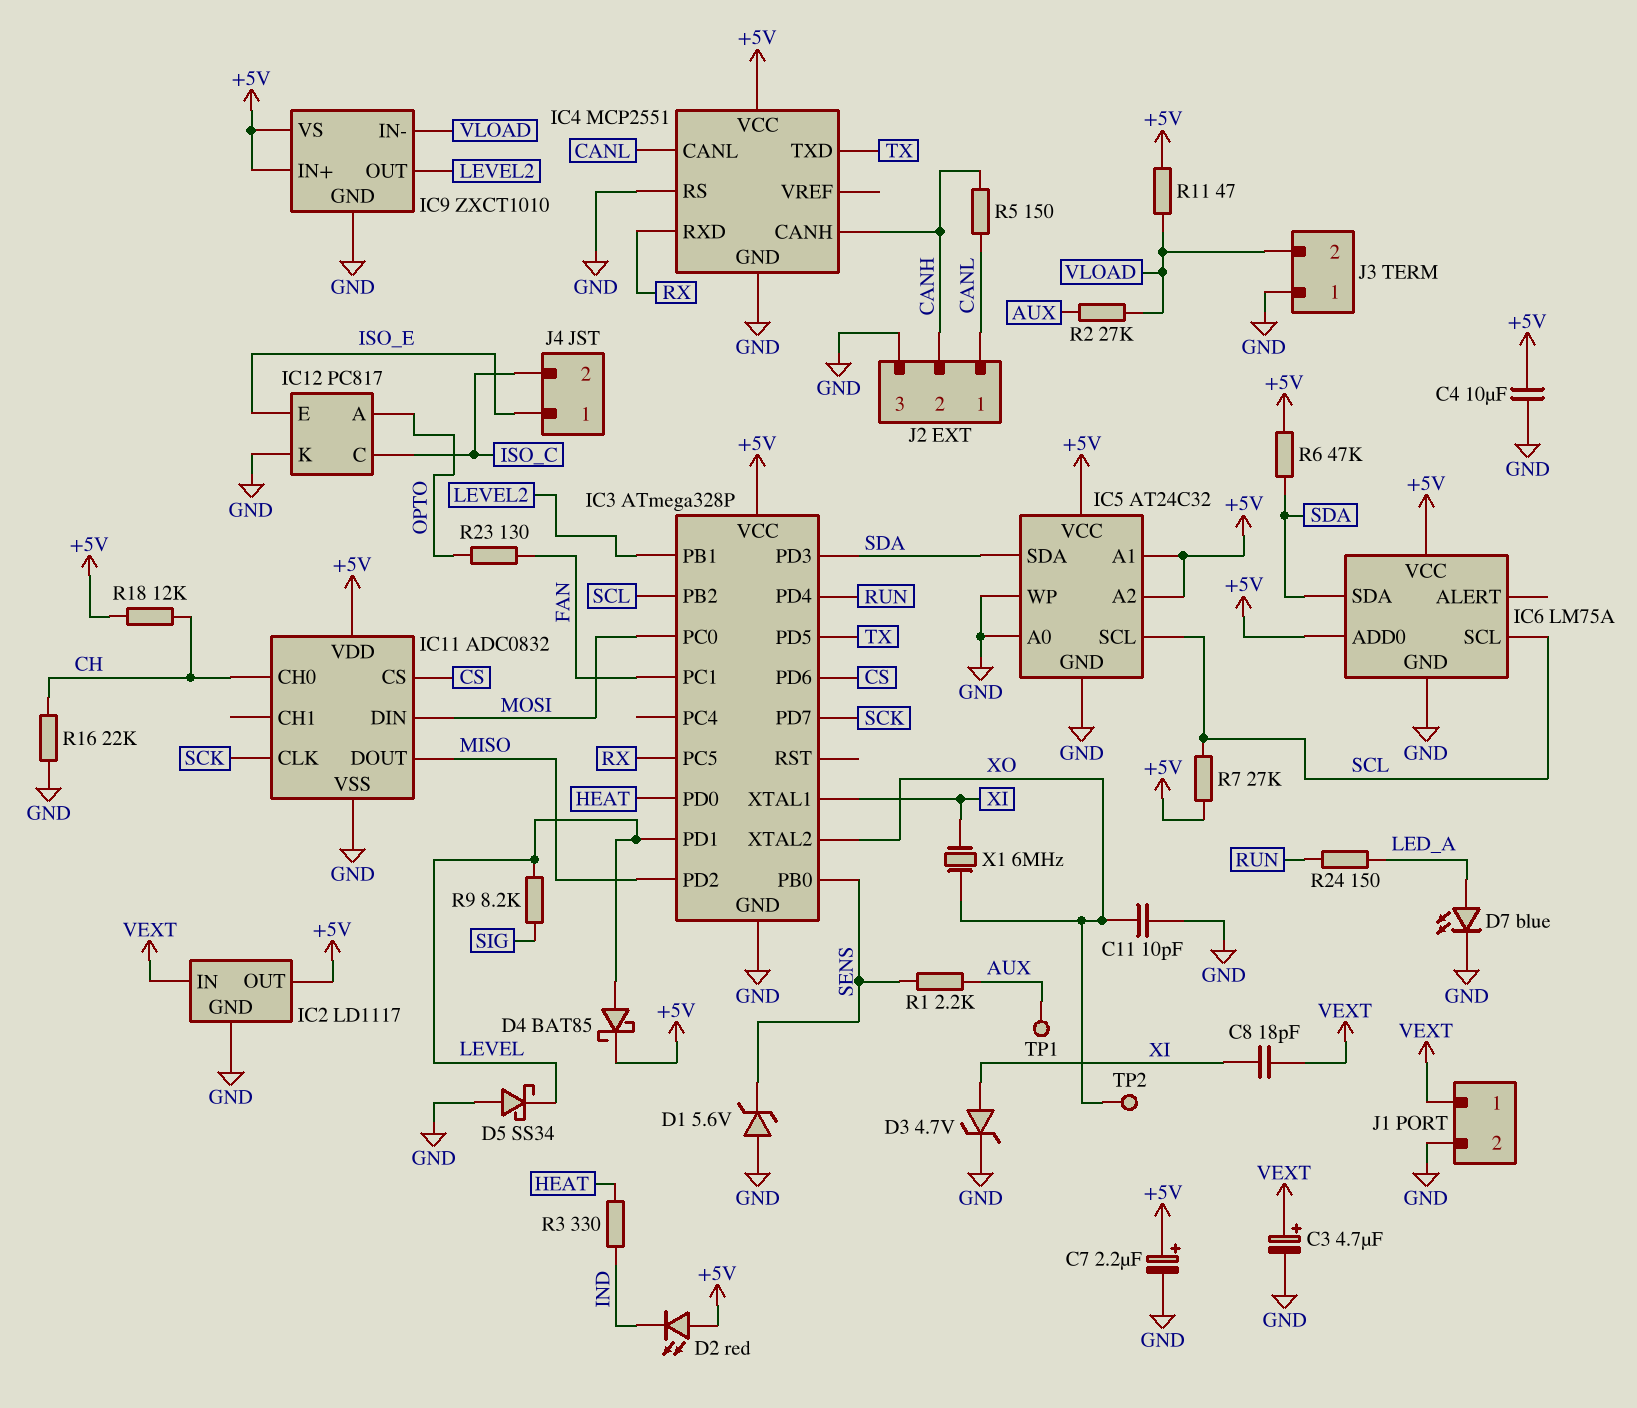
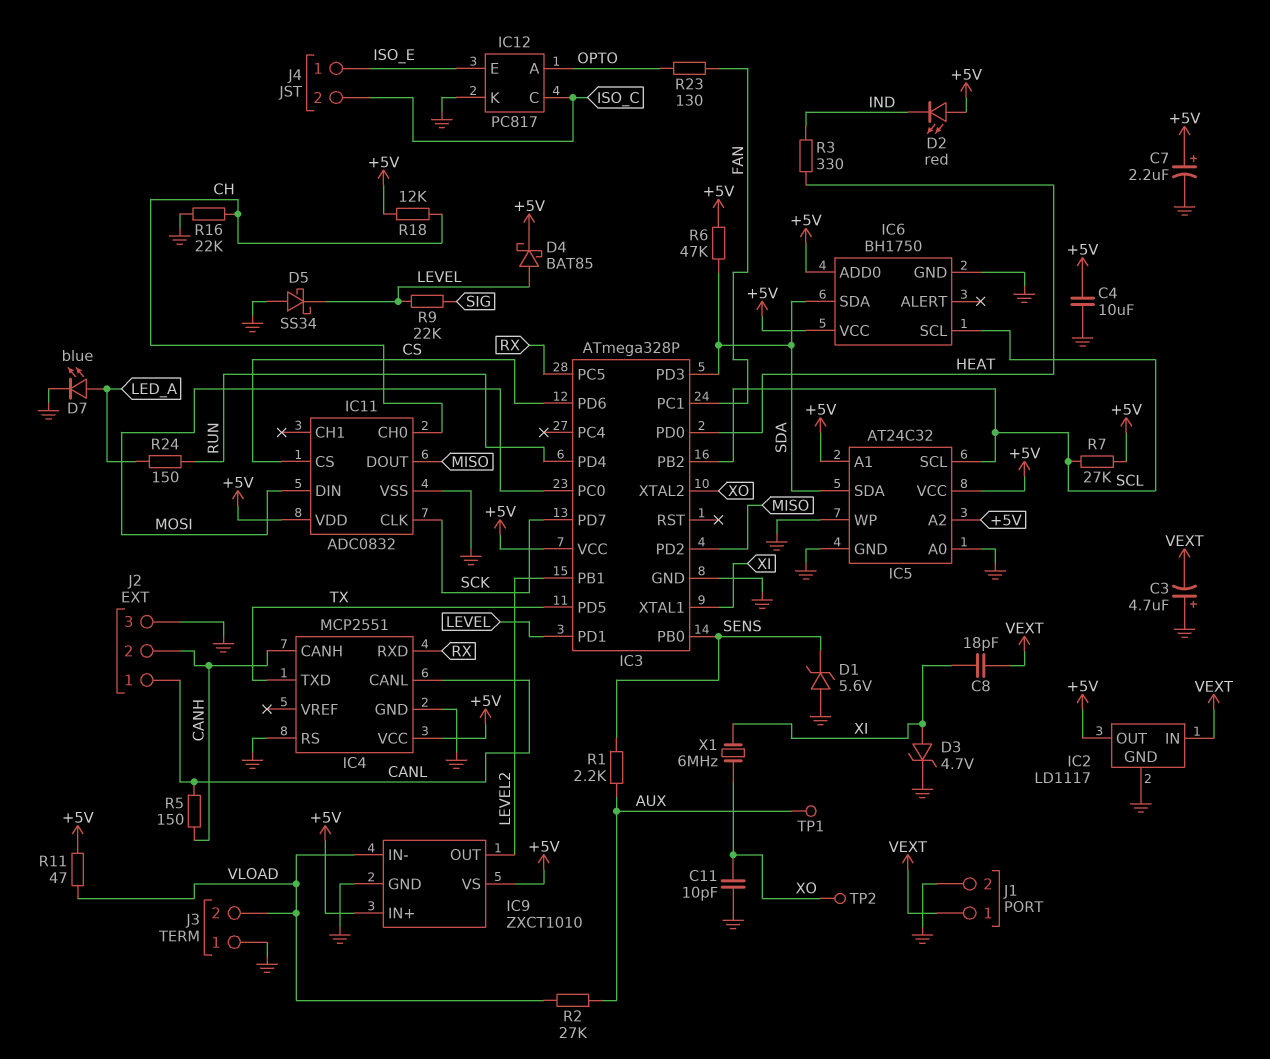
C3: 4.7uF (plus VEXT, minus GND) -> 4.7uF (plus GND, minus VEXT)
IC6: LM75A -> BH1750
R9: 8.2k (LEVEL, SIG) -> 22k (LEVEL, SIG)

